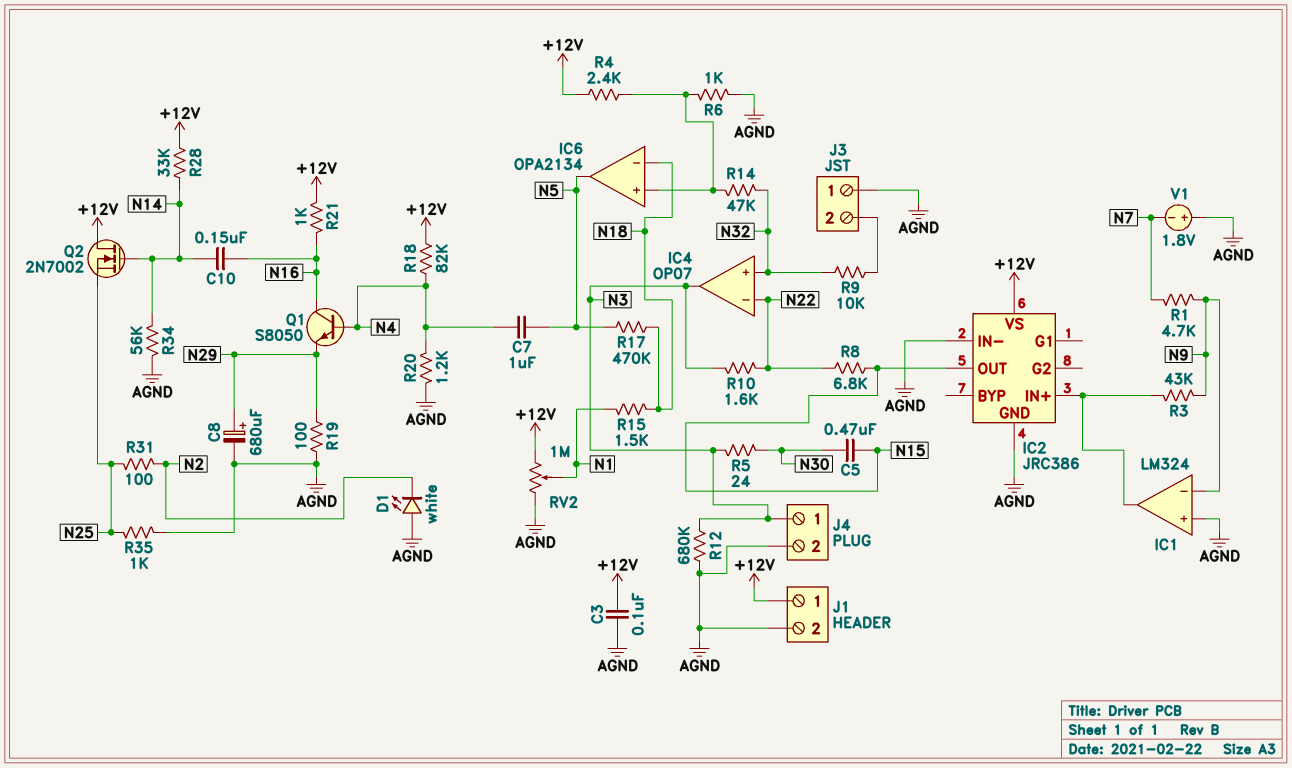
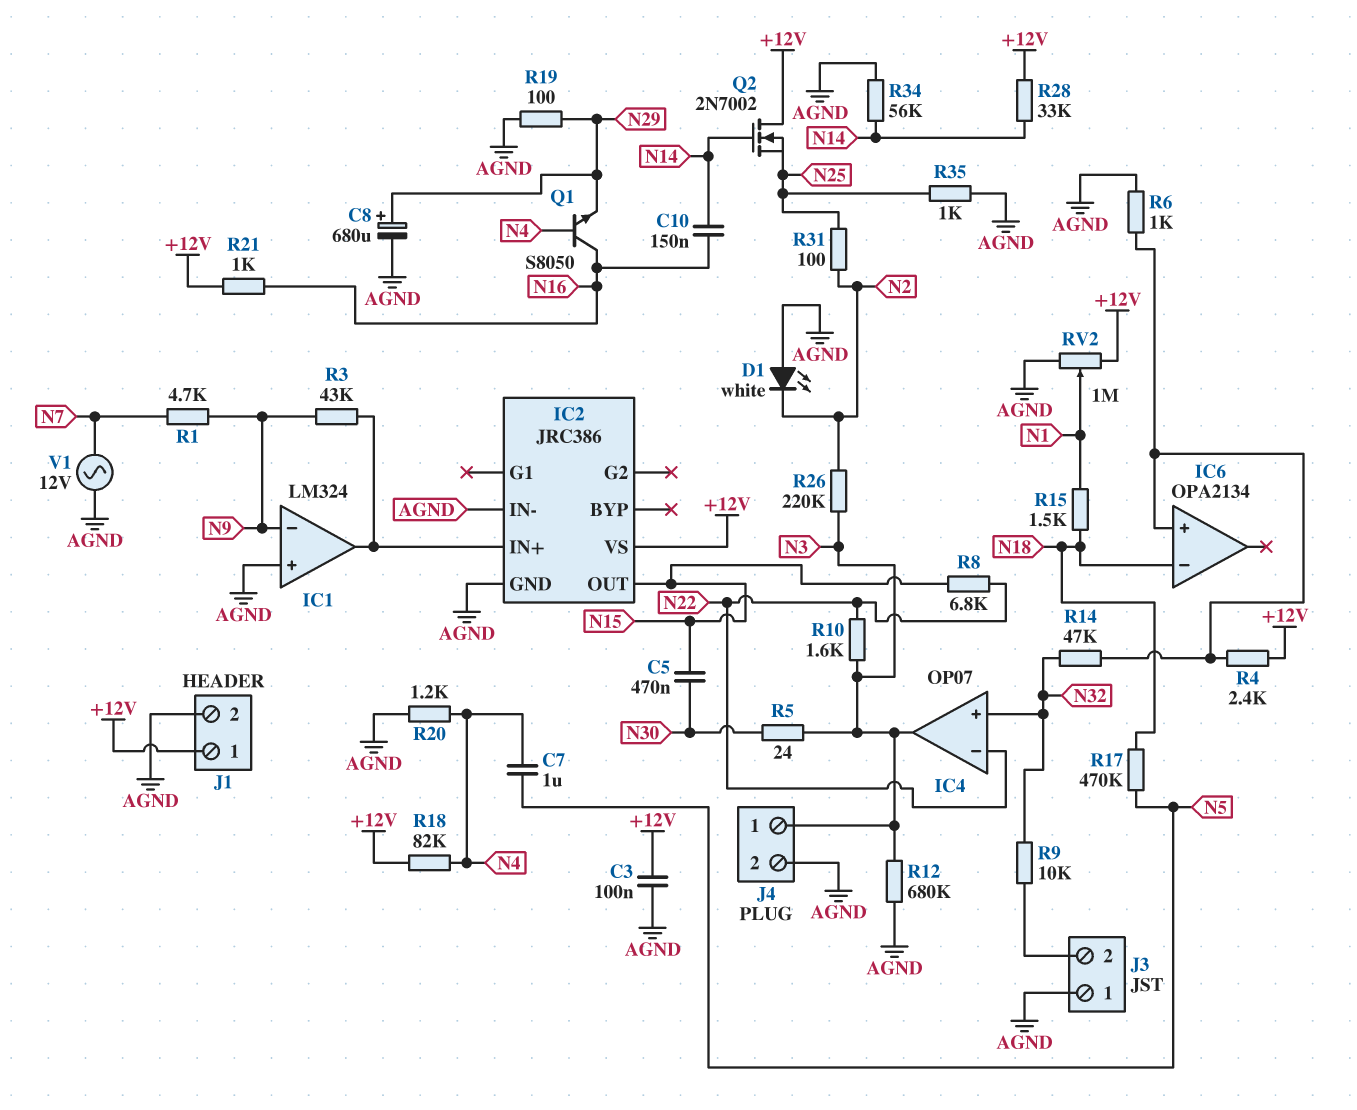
IC6 pin out: N5 -> none
R26: none -> 220k (N2, N3)
V1: 1.8V (plus AGND, minus N7) -> AC 12V (AGND, N7)

